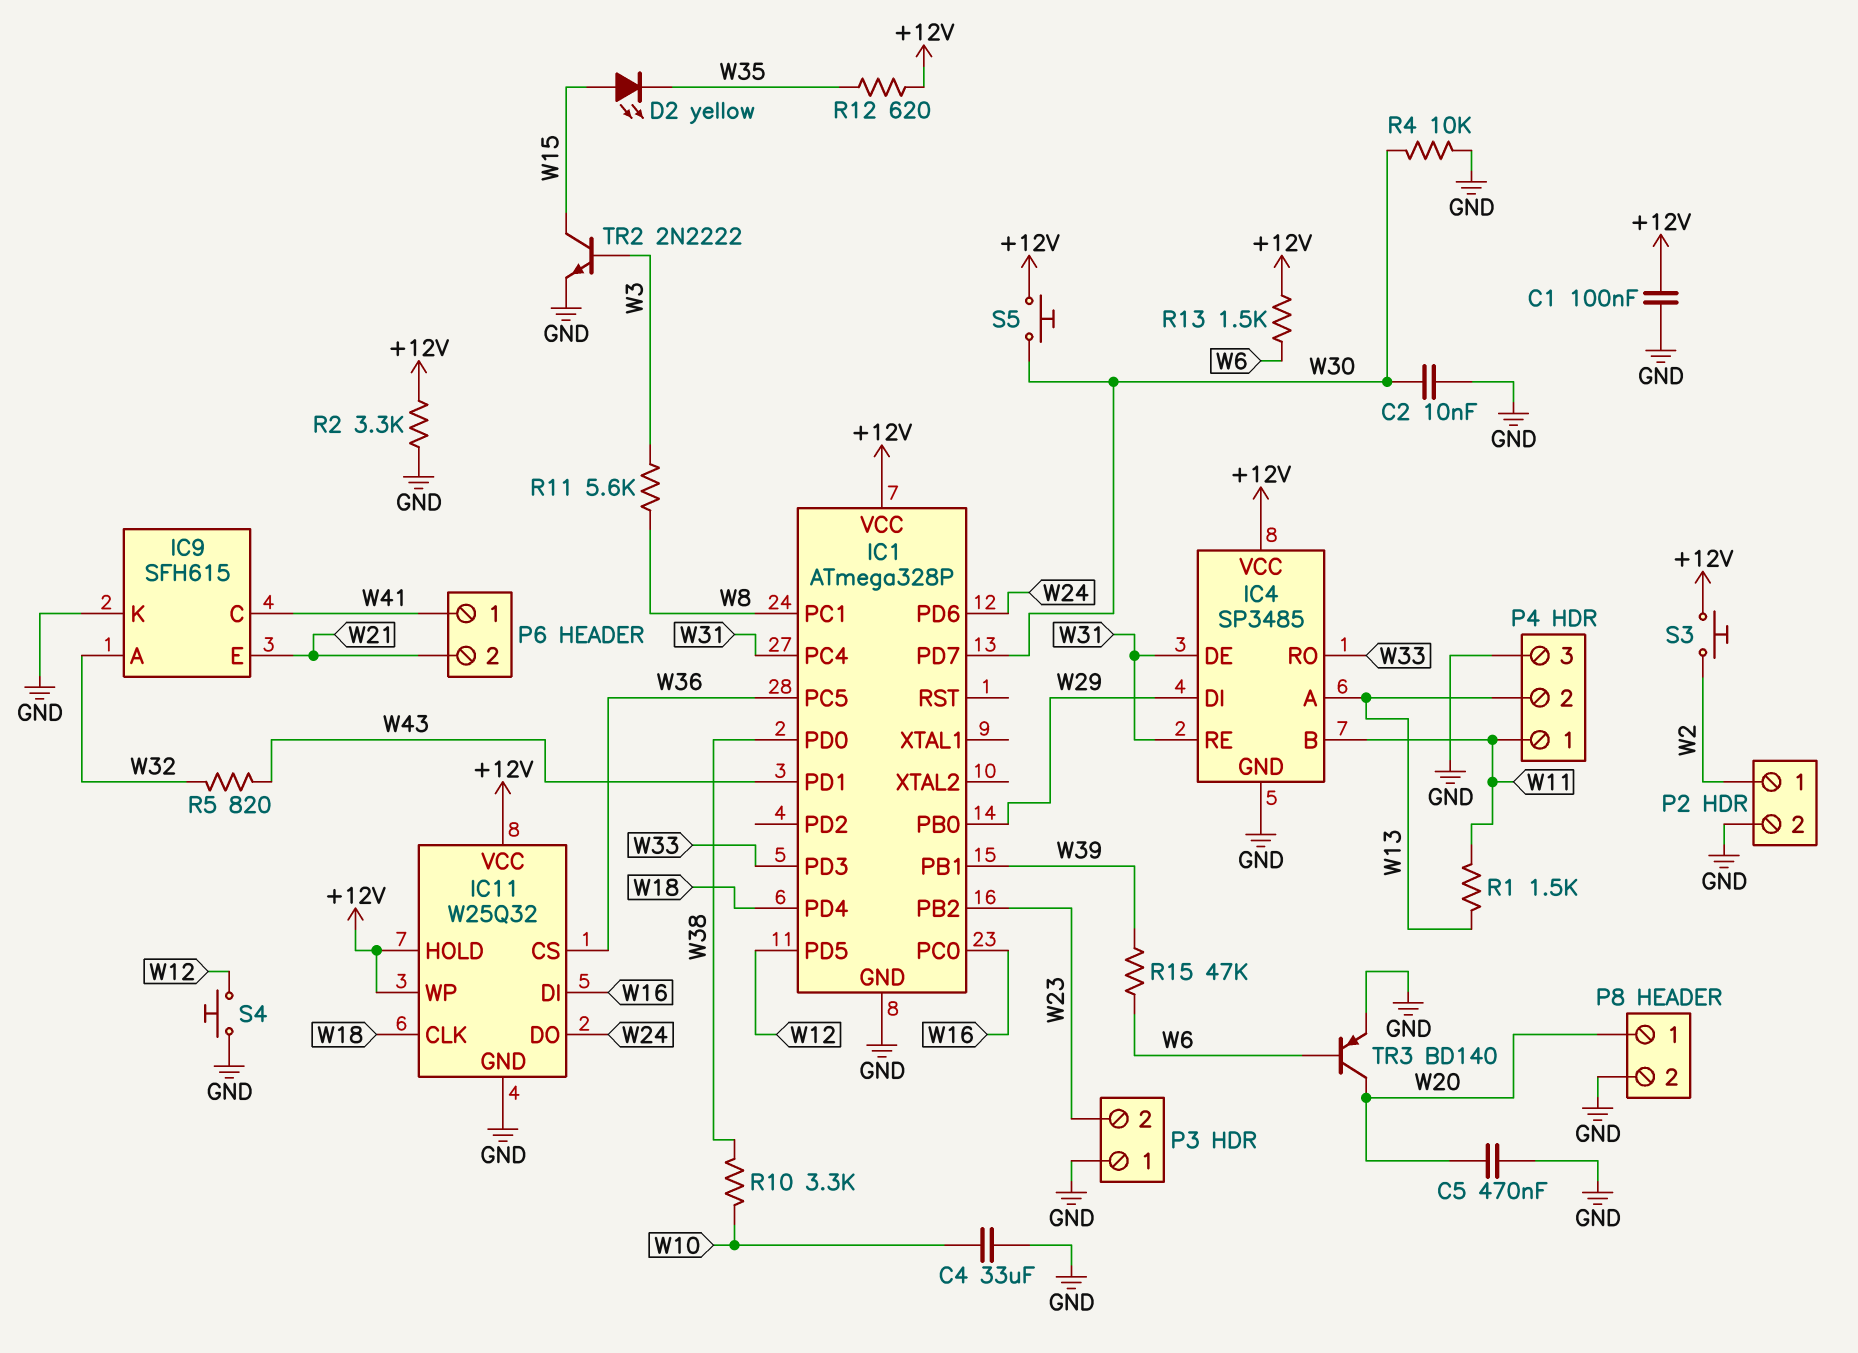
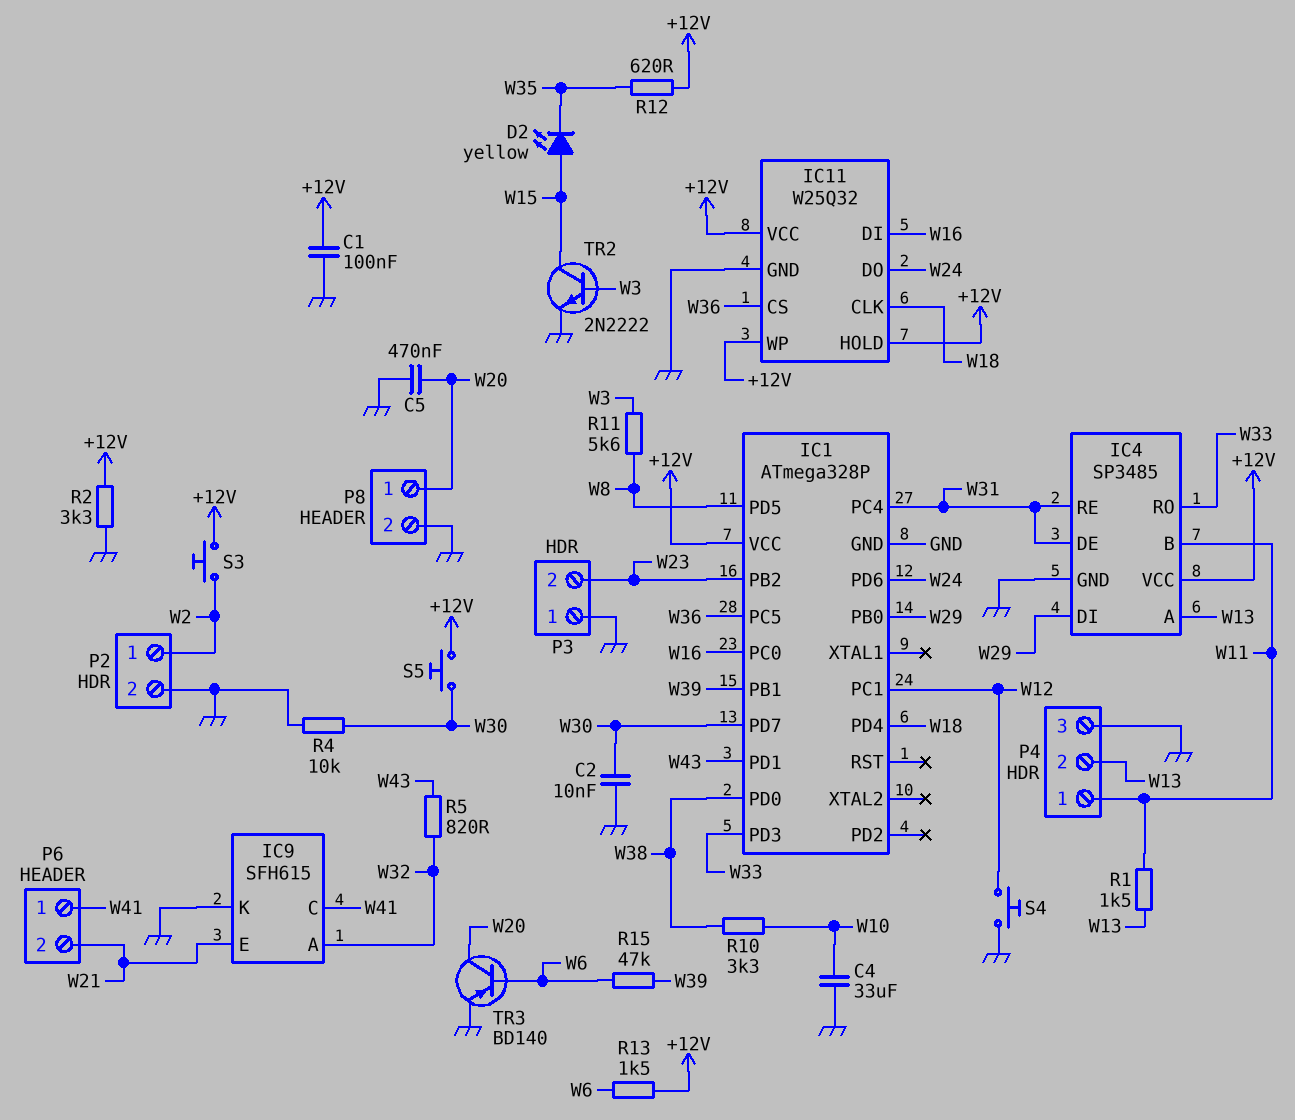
IC1 pin PC1: W8 -> W12
IC1 pin PD5: W12 -> W8

